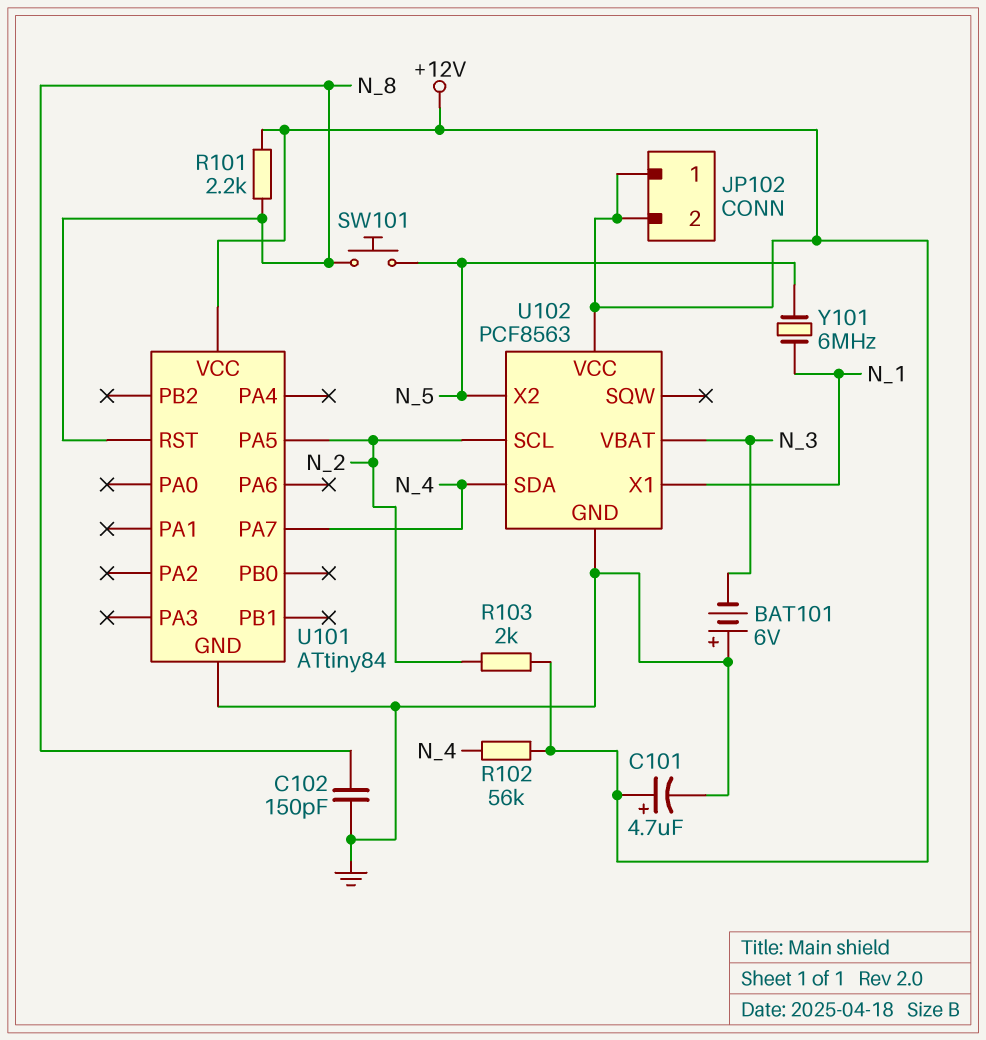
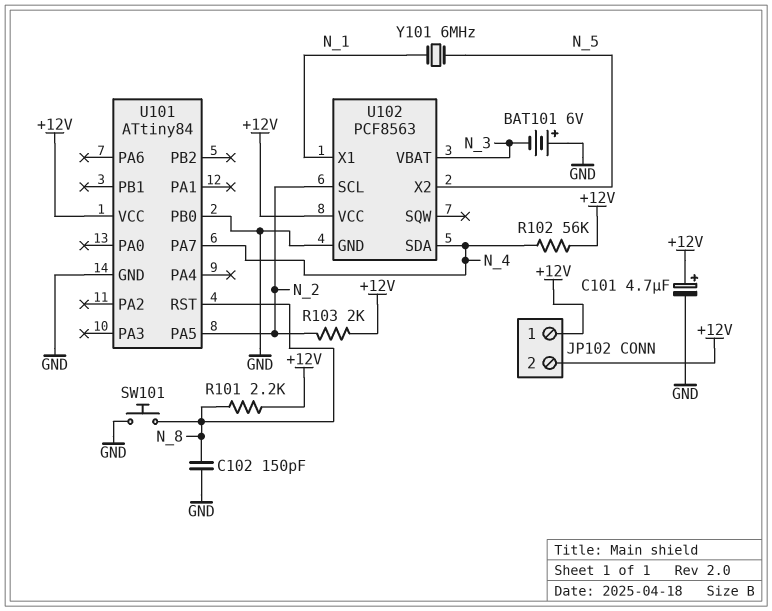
SW101: button (N_5, N_8) -> button (GND, N_8)
U101 pin PB0: none -> GND

